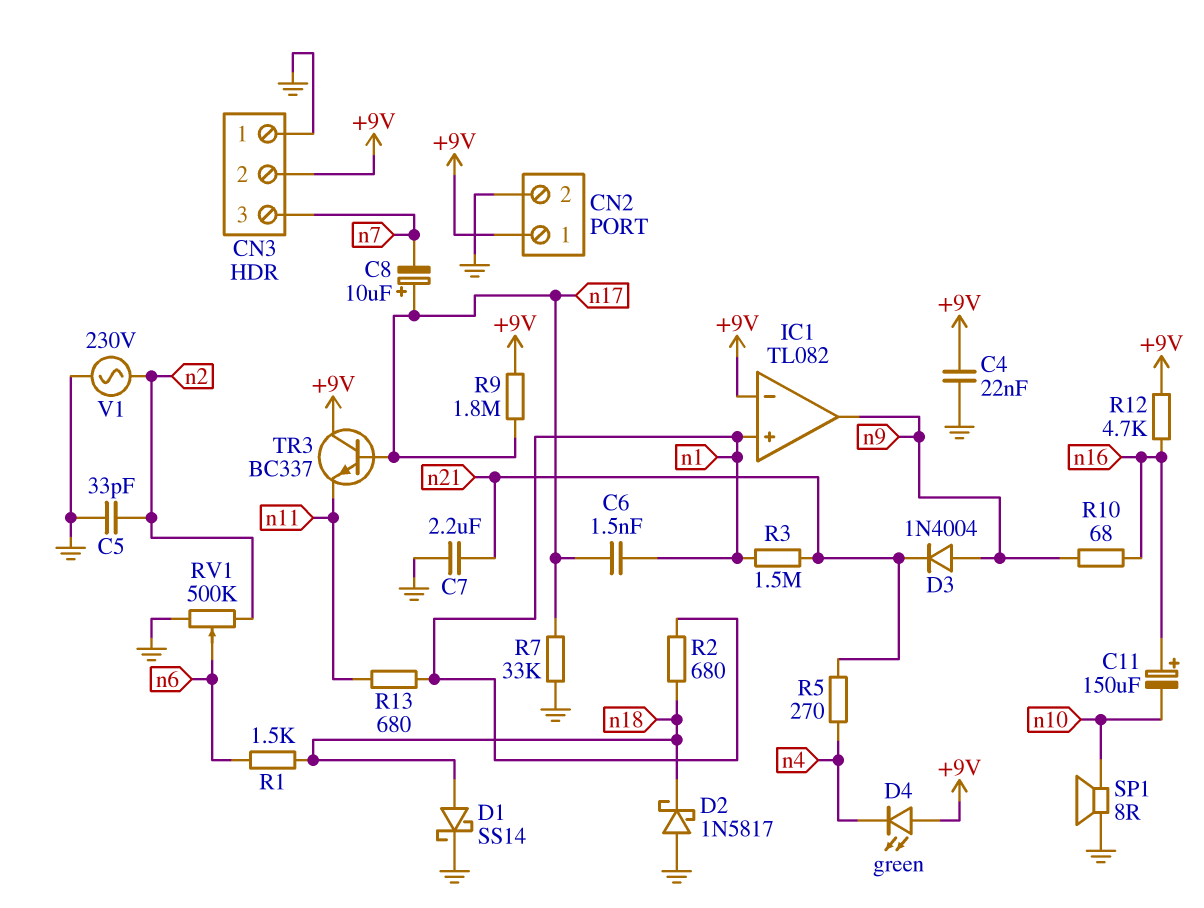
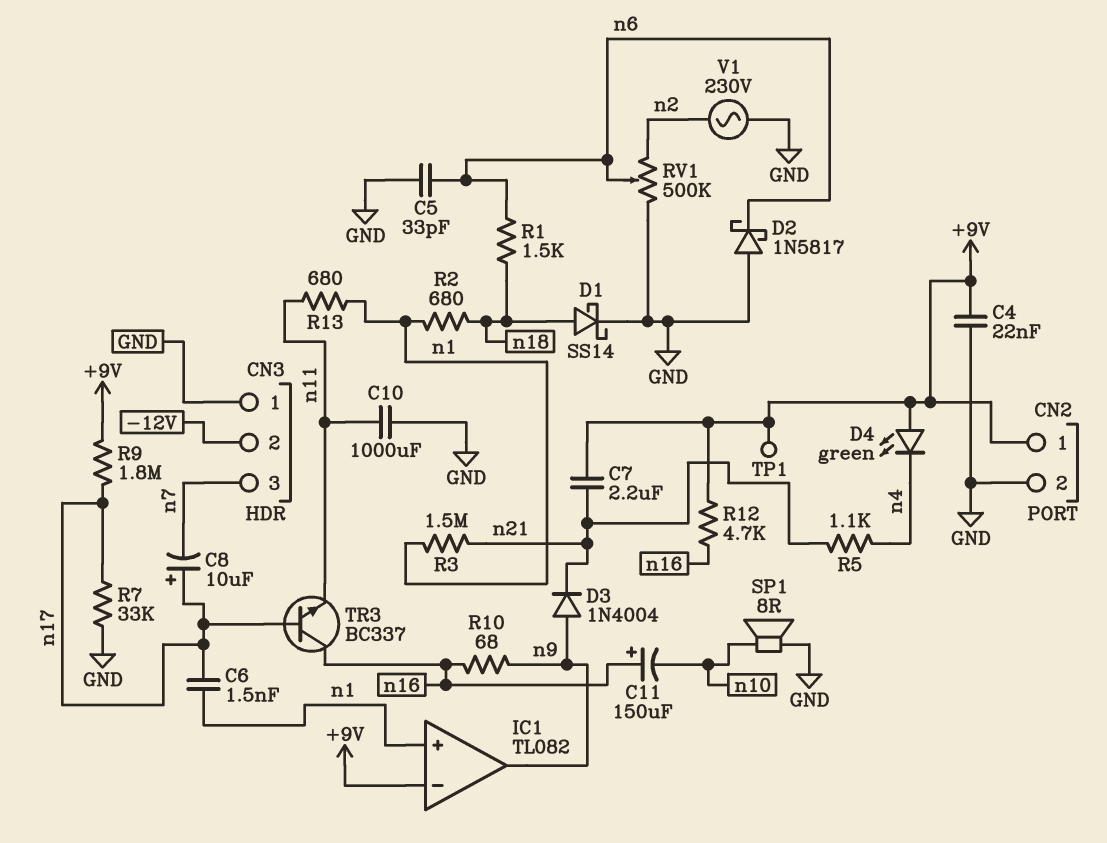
C5: 33pF (GND, n2) -> 33pF (GND, n6)
C7: 2.2uF (GND, n21) -> 2.2uF (+9V, n21)
C10: none -> 1000uF (GND, n11)
CN3 pin 2: +9V -> -12V
D2: schottky 1N5817 (A GND, K n18) -> schottky 1N5817 (A GND, K n6)
R5: 270 (n4, n21) -> 1.1k (n4, n21)
TP1: none -> test point (+9V)
TR3: NPN BC337 (B n17, C +9V, E n11) -> NPN BC337 (B n17, C n16, E n11)

